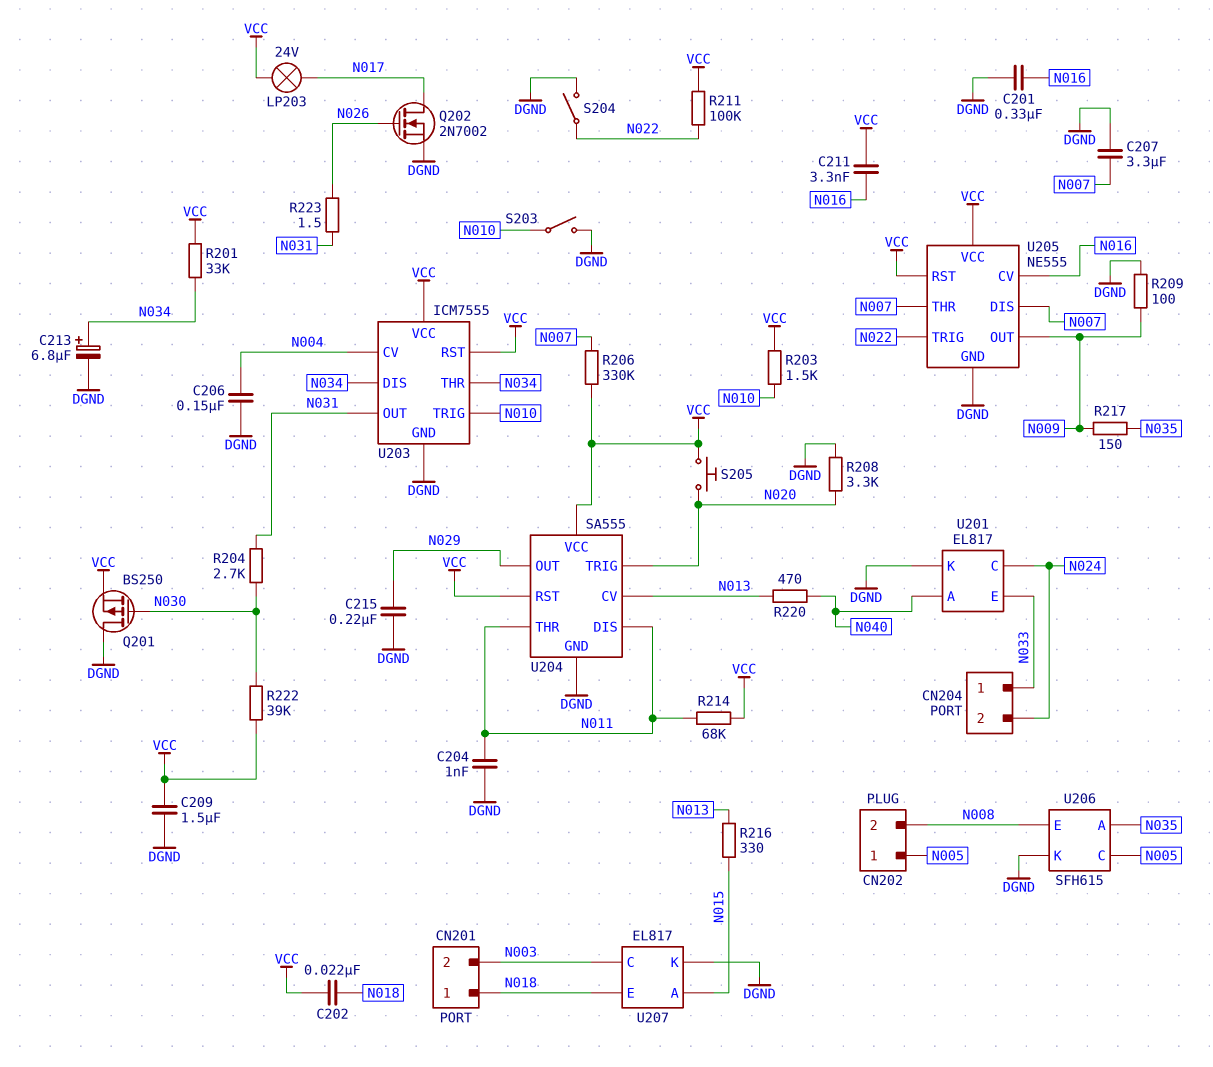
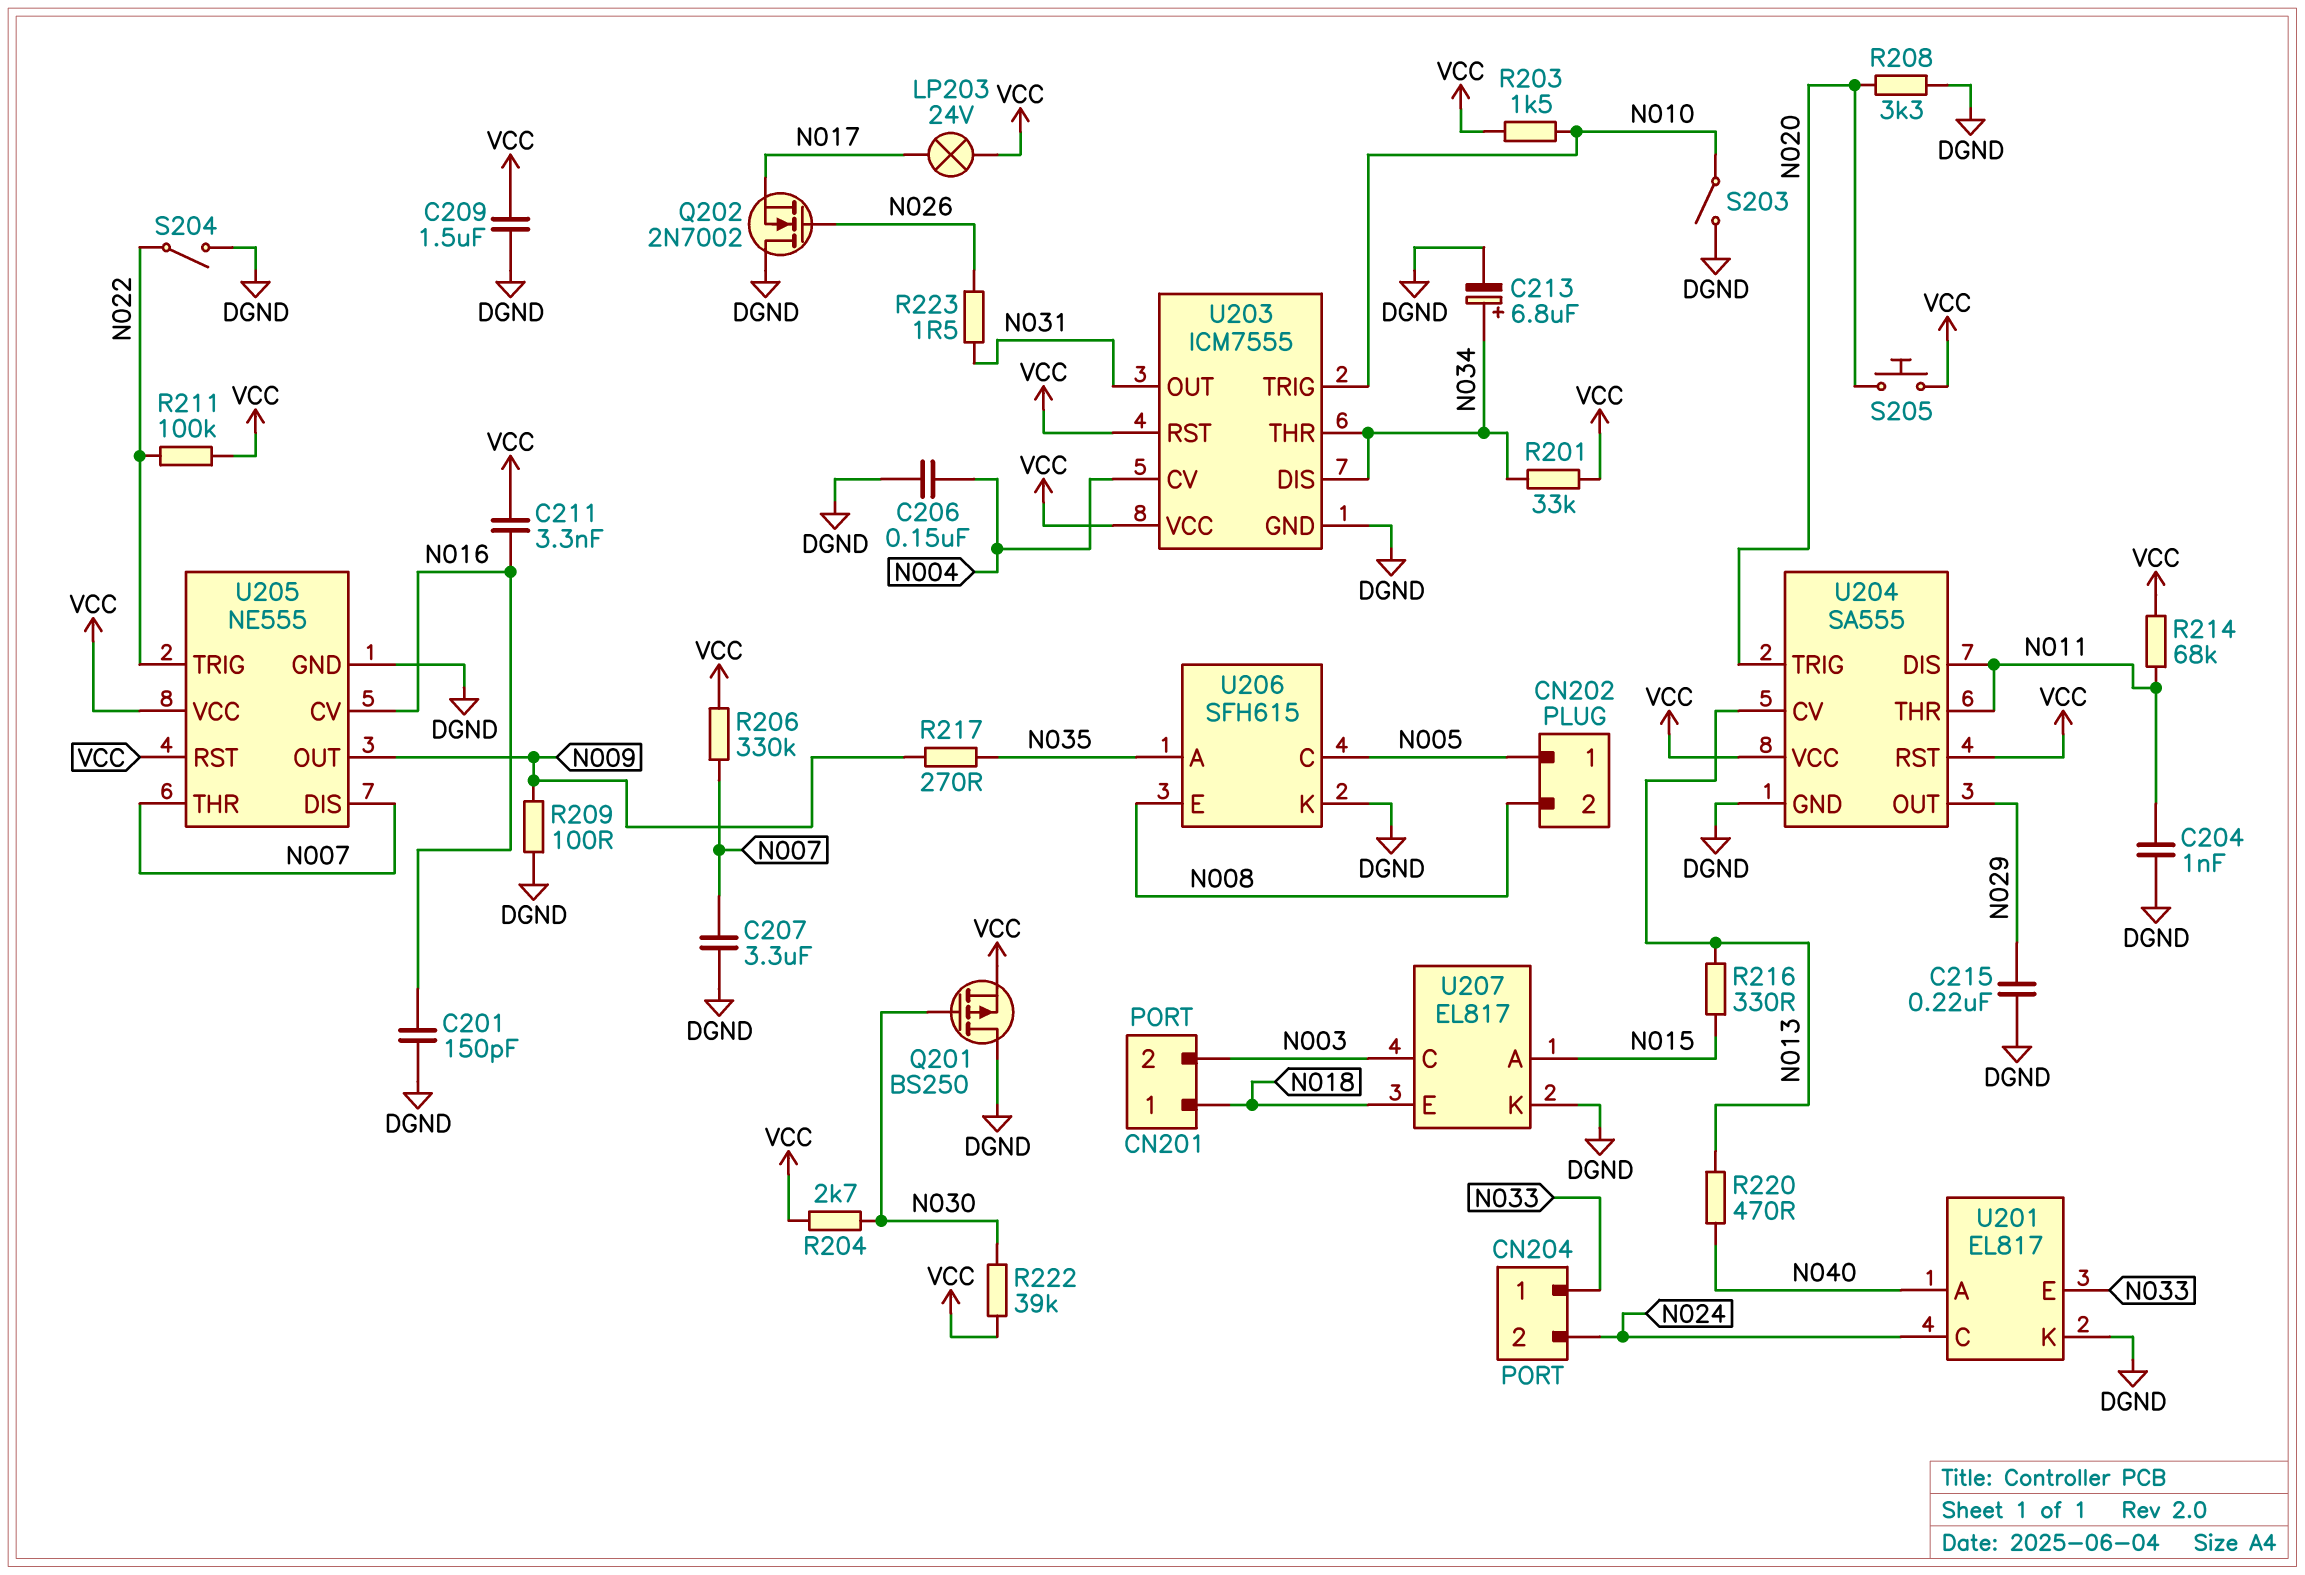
C201: 330nF (DGND, N016) -> 150pF (DGND, N016)
C202: 22nF (N018, VCC) -> none
Q202: NMOS 2N7002 (G N026, D N017, S DGND) -> NMOS 2N7002 (G N026, D DGND, S N017)
R204: 2.7k (N030, N031) -> 2.7k (N030, VCC)
R217: 150 (N009, N035) -> 270 (N009, N035)

